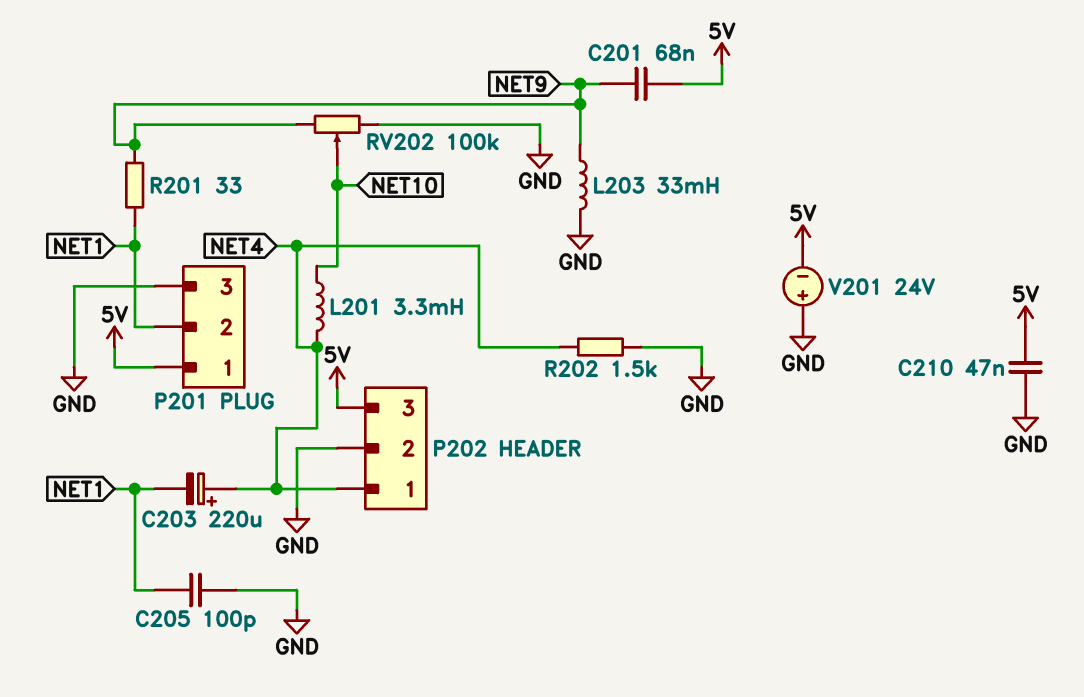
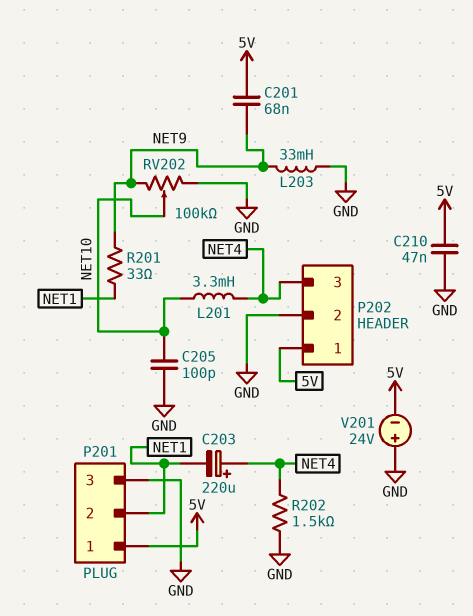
C205: 100pF (GND, NET1) -> 100pF (GND, NET10)
P202 pin 1: NET4 -> 5V
P202 pin 3: 5V -> NET4

